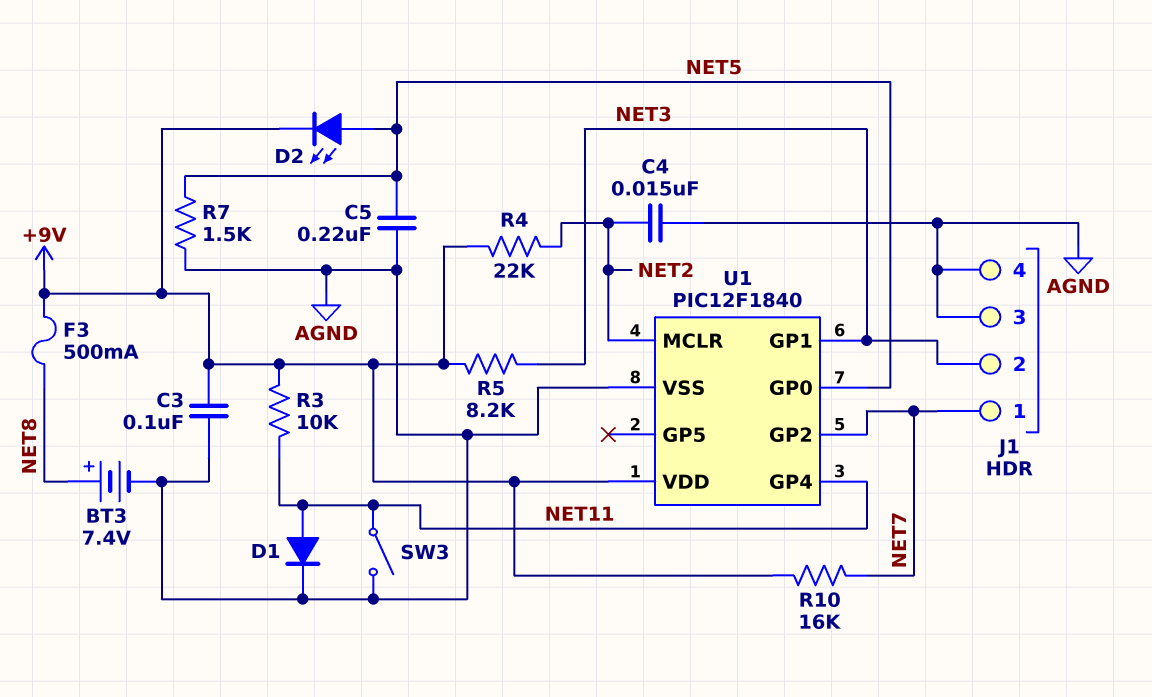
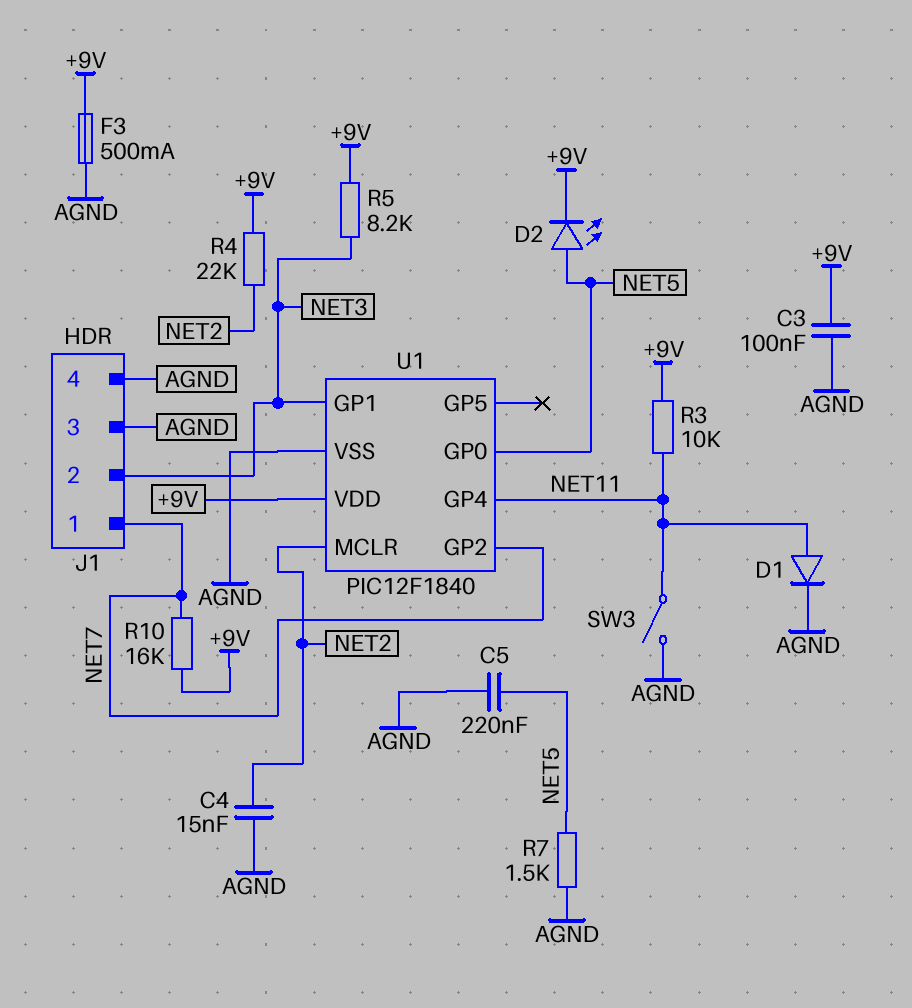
BT3: 7.4V (plus NET8, minus AGND) -> none
F3: 500mA (+9V, NET8) -> 500mA (+9V, AGND)

